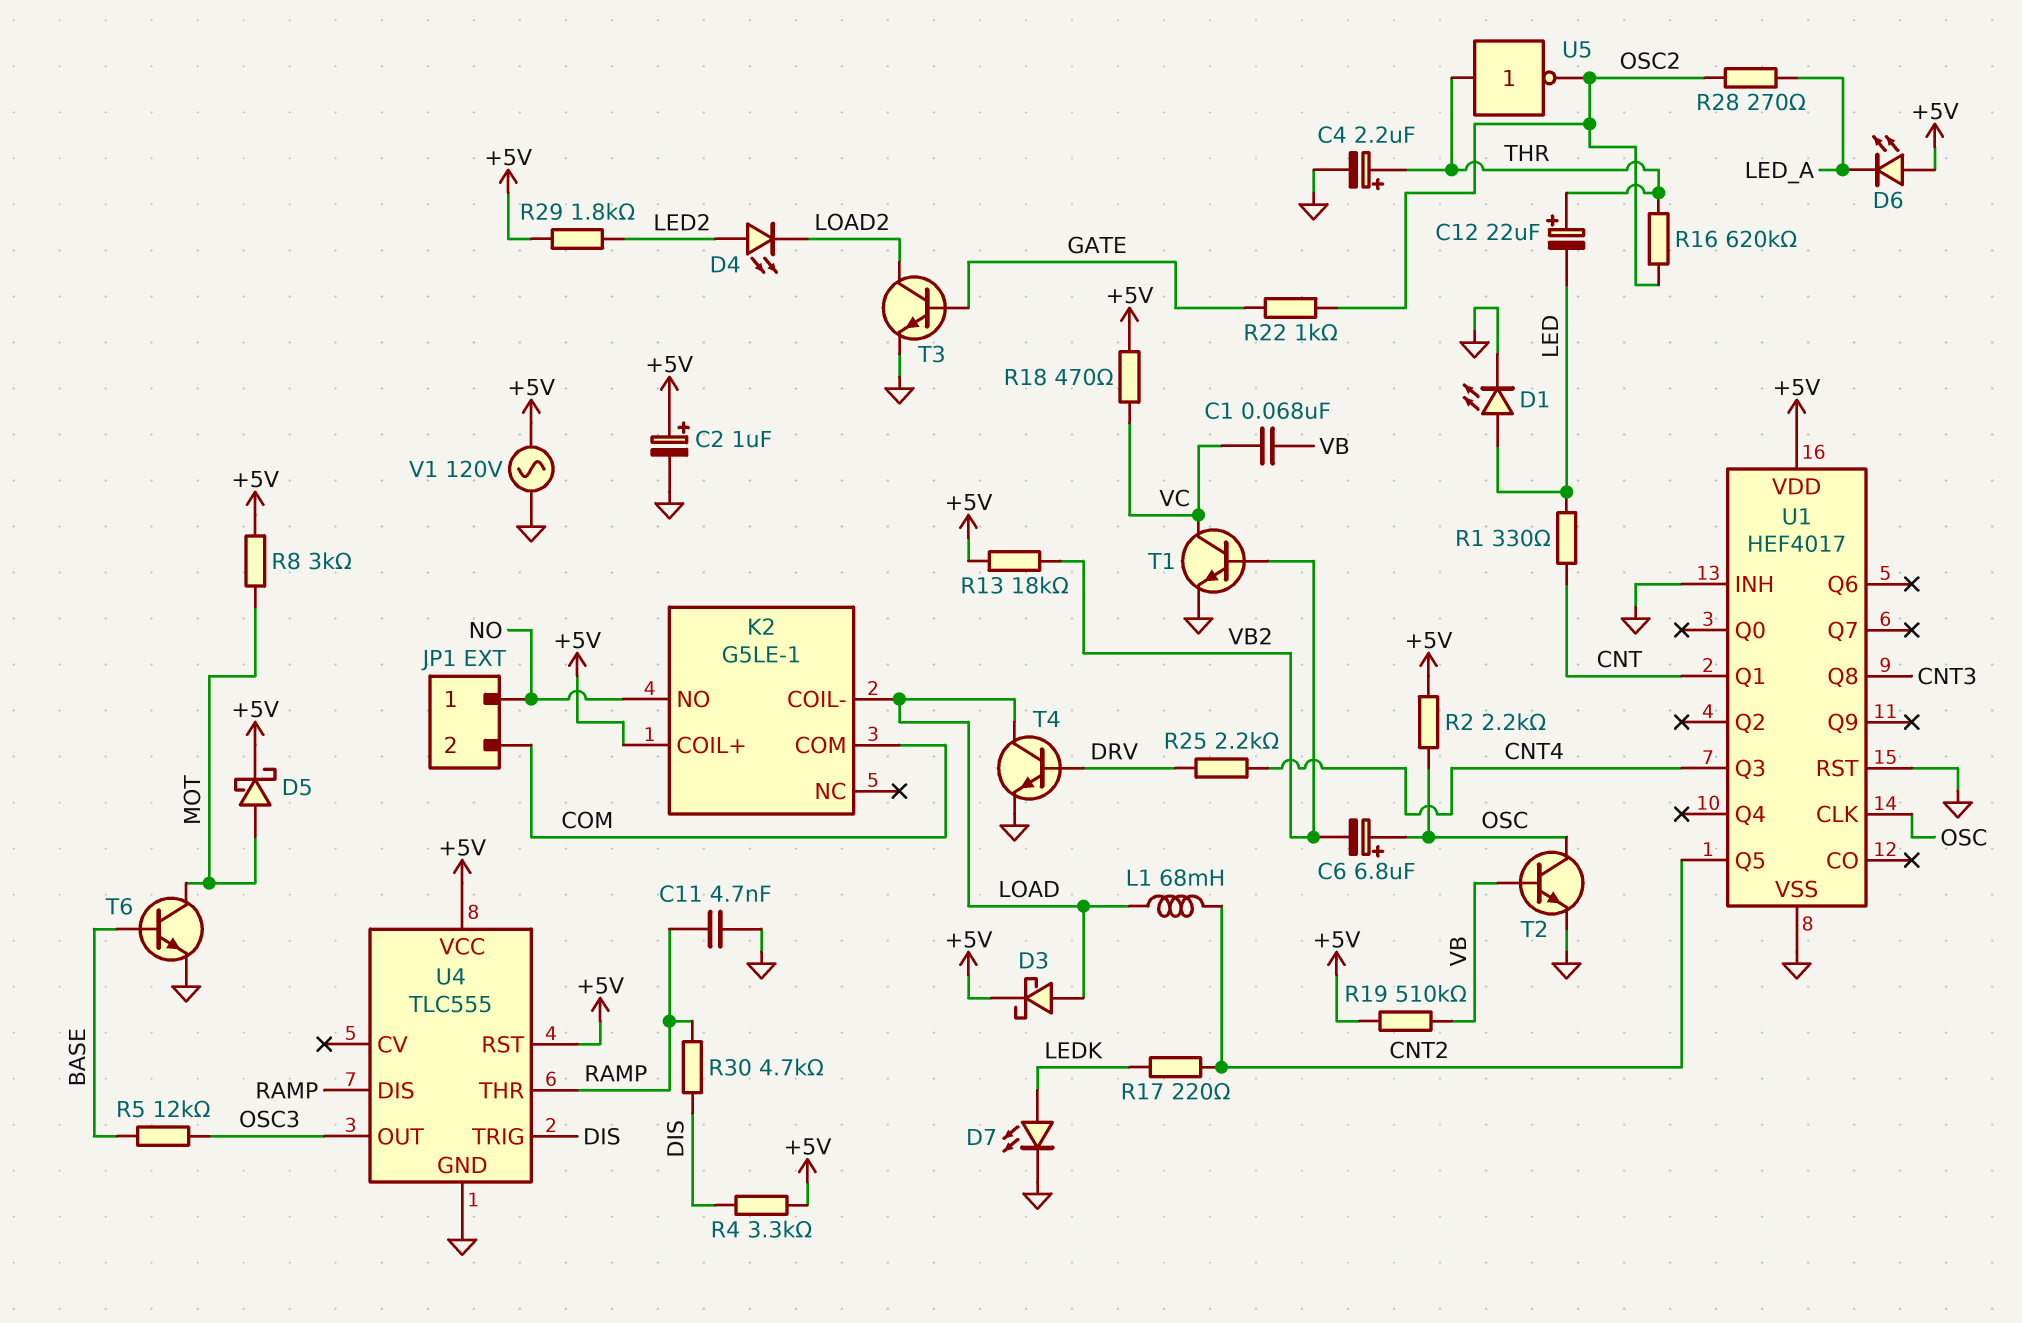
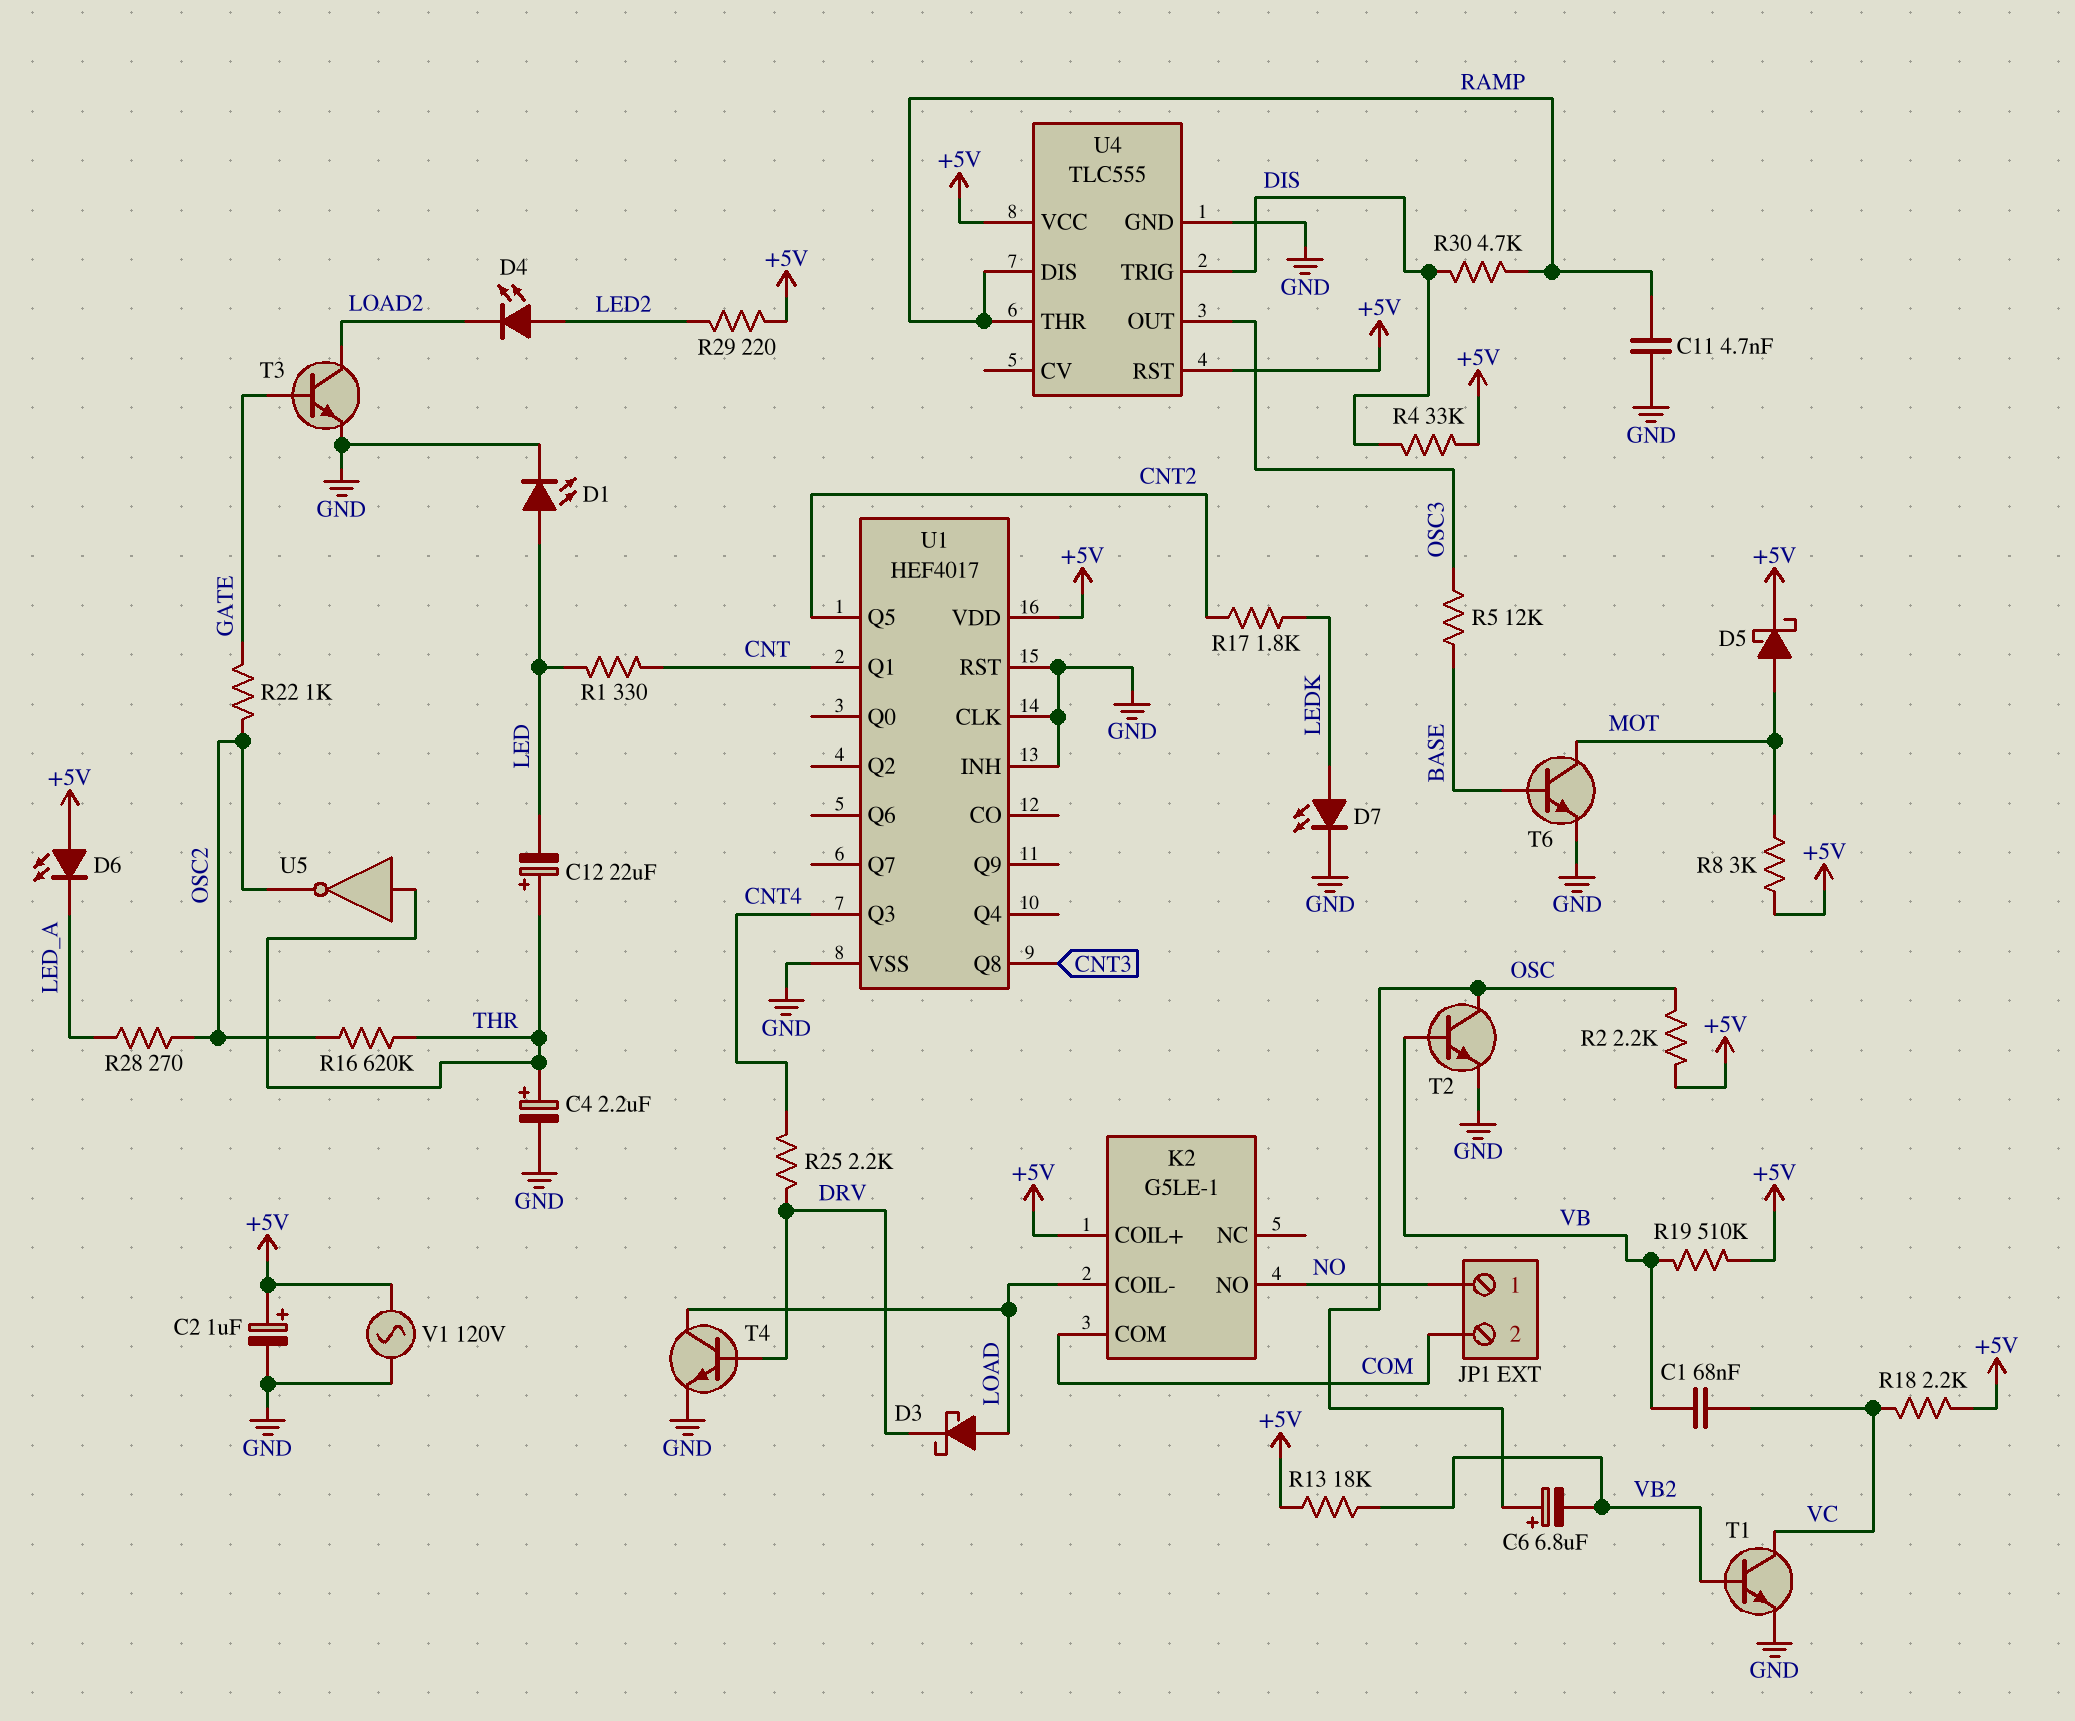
D3: schottky (A LOAD, K +5V) -> schottky (A LOAD, K DRV)
L1: 68mH (CNT2, LOAD) -> none
R4: 3.3k (+5V, DIS) -> 33k (+5V, DIS)
R17: 220 (CNT2, LEDK) -> 1.8k (CNT2, LEDK)
R18: 470 (+5V, VC) -> 2.2k (+5V, VC)
R29: 1.8k (+5V, LED2) -> 220 (+5V, LED2)
U1 pin CLK: OSC -> GND

